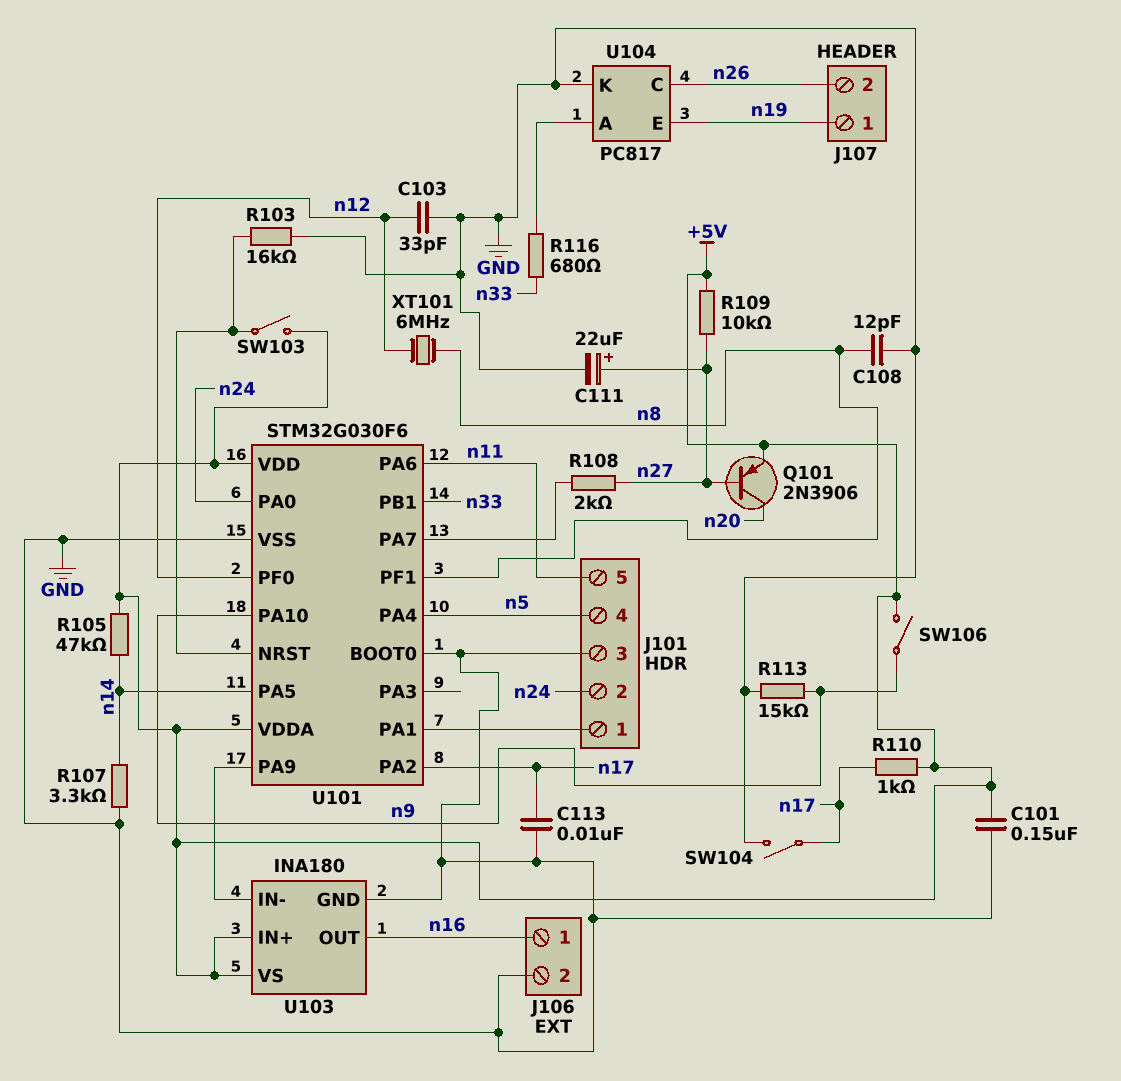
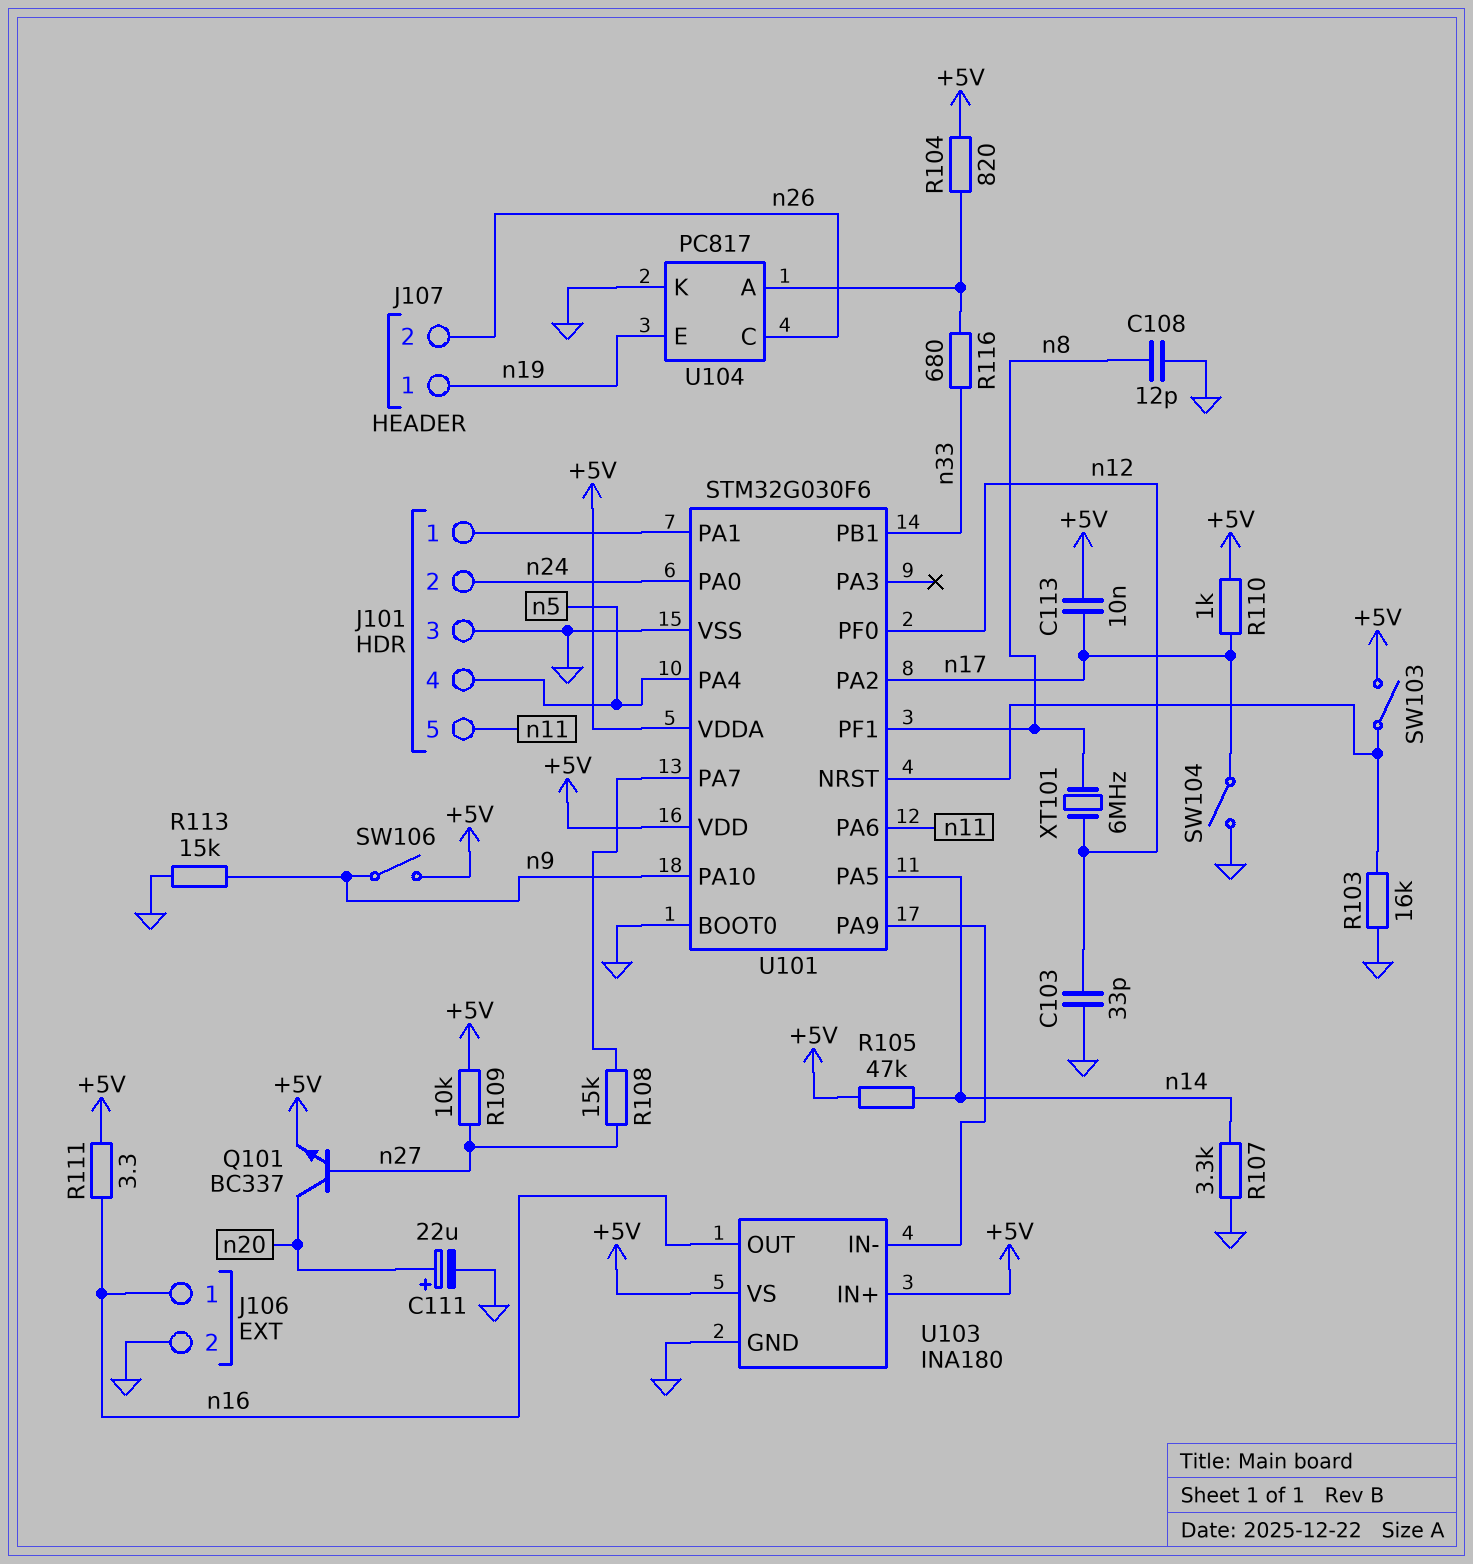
C101: 150nF (+5V, GND) -> none
C111: 22uF (plus n27, minus GND) -> 22uF (plus n20, minus GND)
C113: 10nF (GND, n17) -> 10nF (+5V, n17)
Q101: PNP 2N3906 (B n27, C n20, E +5V) -> NPN BC337 (B n27, C n20, E +5V)
R104: none -> 820 (+5V, U104/A)
R108: 2k (U101/PA7, n27) -> 15k (U101/PA7, n27)
R111: none -> 3.3 (+5V, n16)

